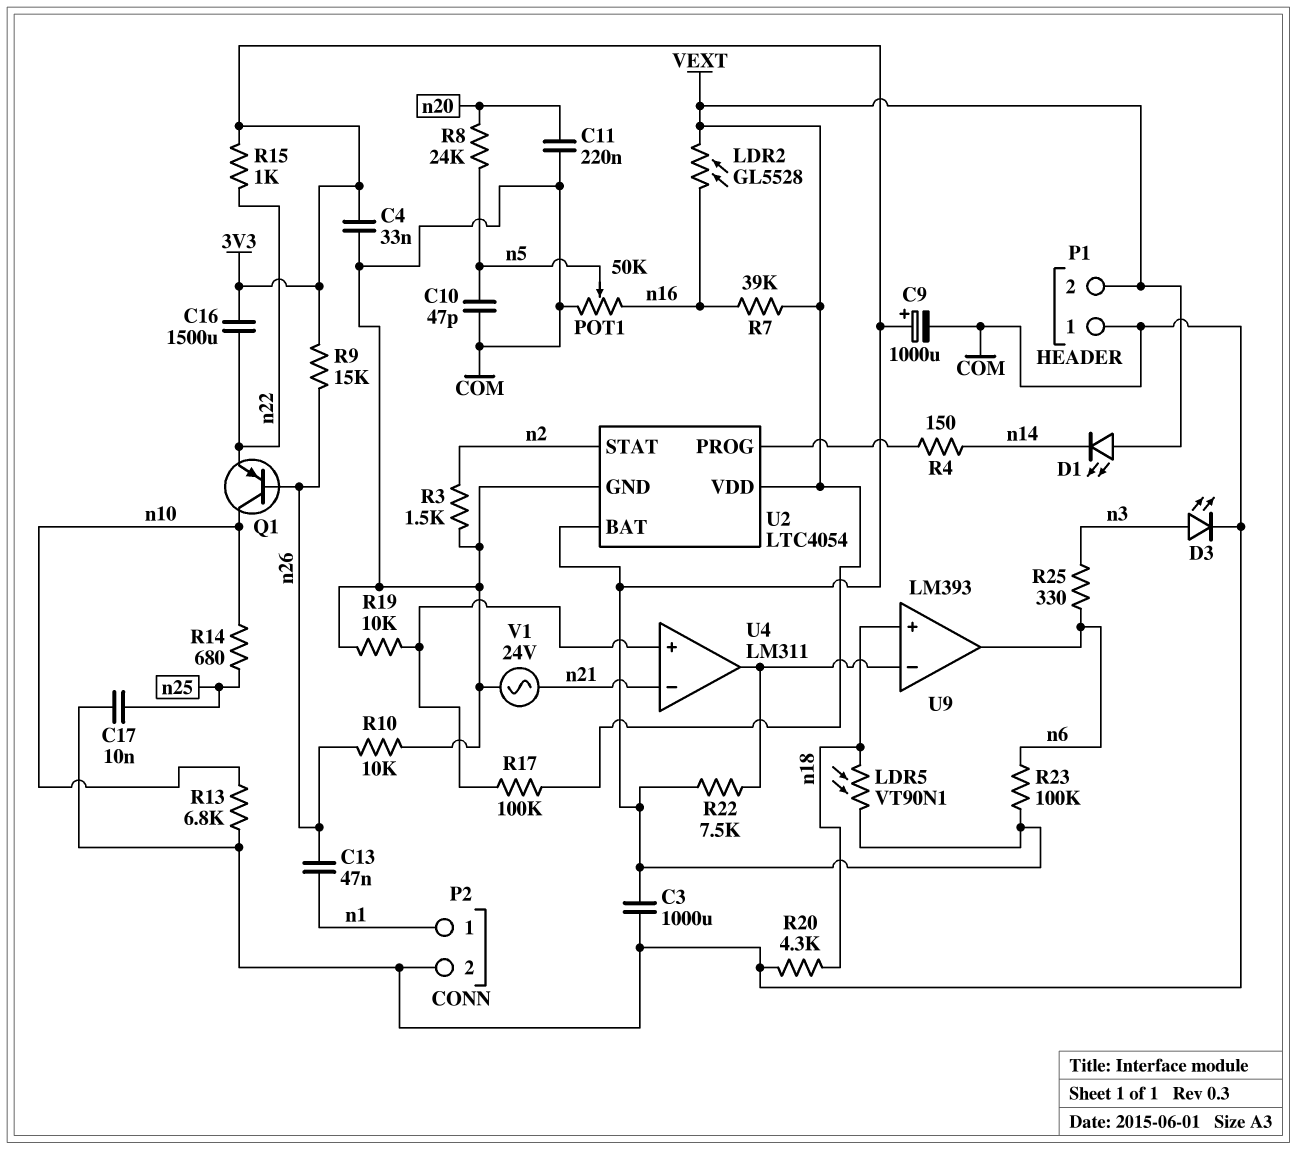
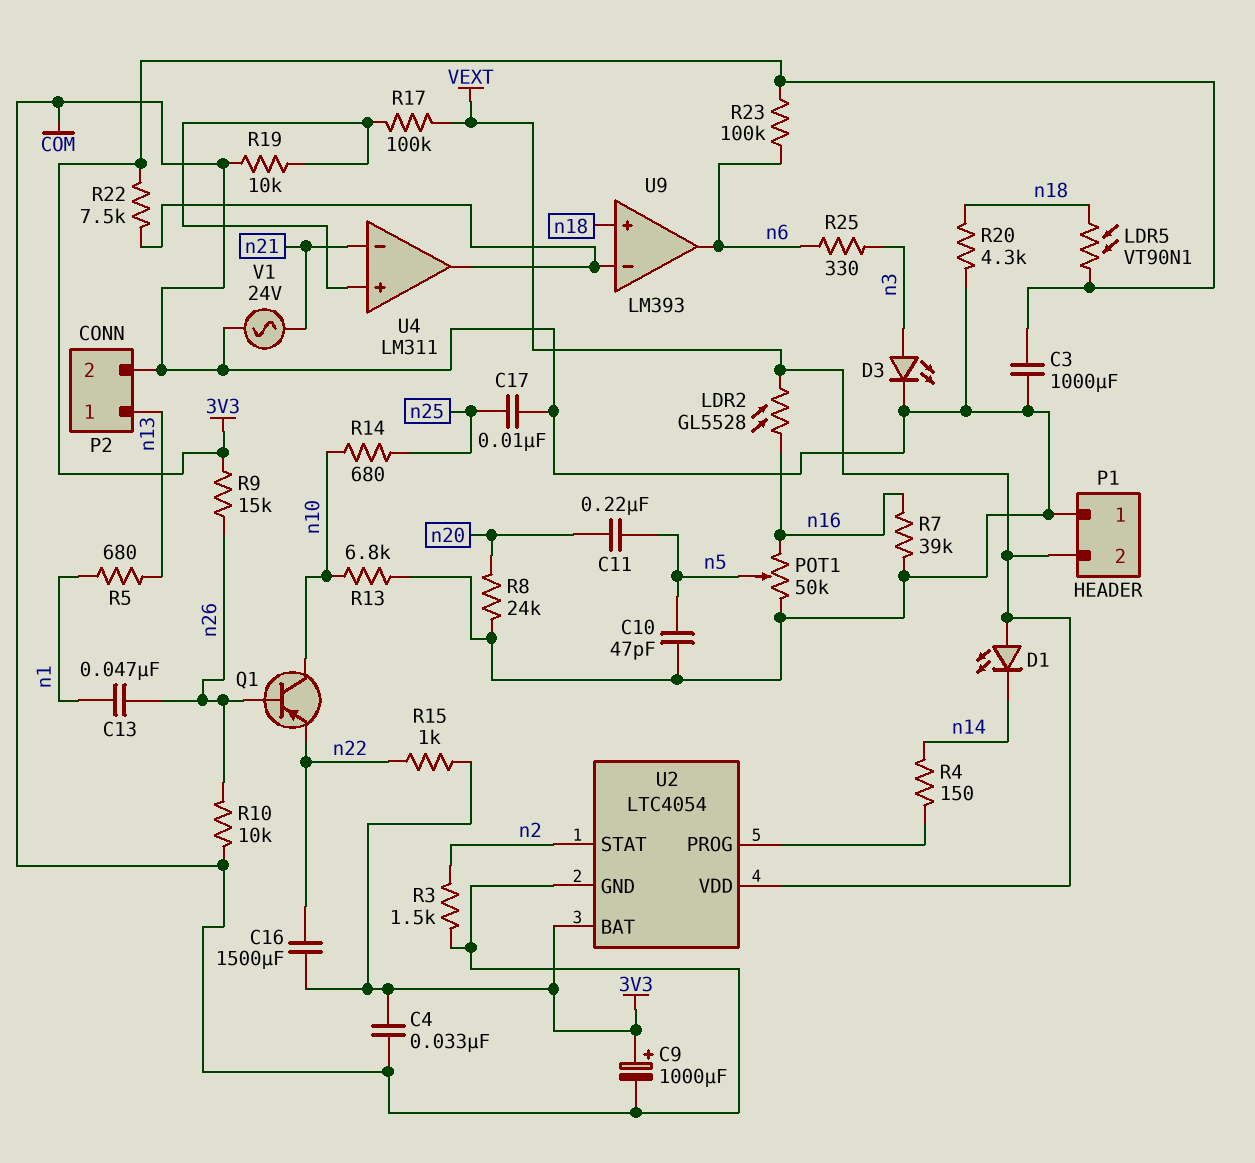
C11: 220nF (COM, n20) -> 220nF (n5, n20)
P2 pin 1: n1 -> n13
R5: none -> 680 (n1, n13)
R7: 39k (VEXT, n16) -> 39k (COM, n16)
R8: 24k (n5, n20) -> 24k (COM, n20)

